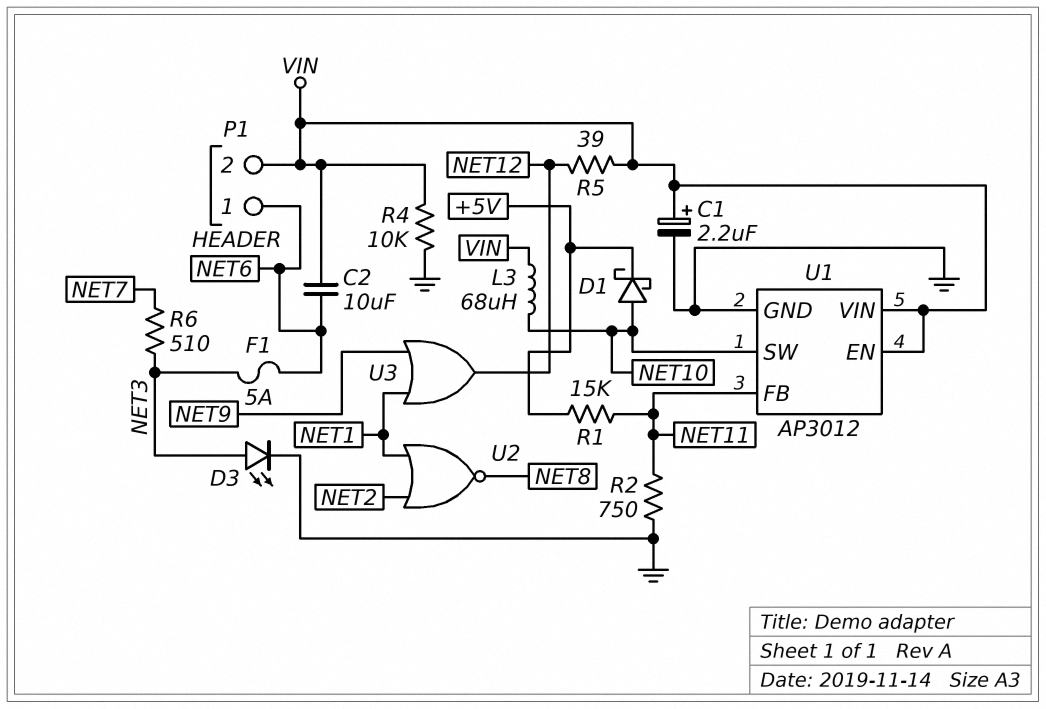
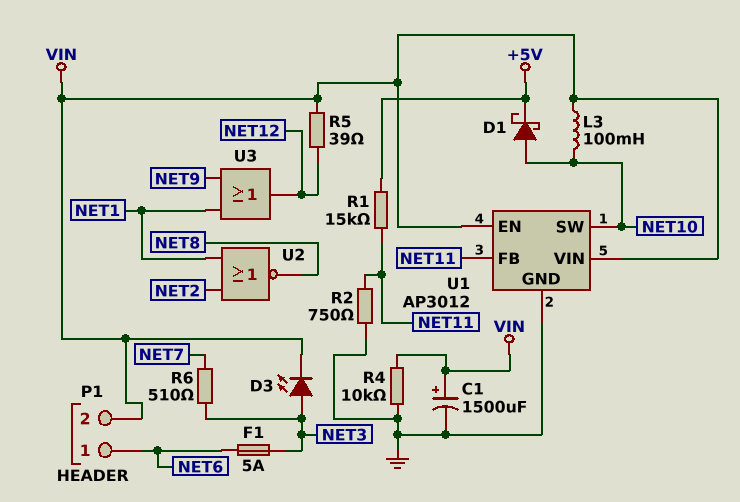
C1: 2.2uF (plus VIN, minus GND) -> 1500uF (plus VIN, minus GND)
C2: 10uF (NET6, VIN) -> none
D3: LED (A NET3, K GND) -> LED (A NET3, K VIN)
L3: 68uH (NET10, VIN) -> 100mH (NET10, VIN)

